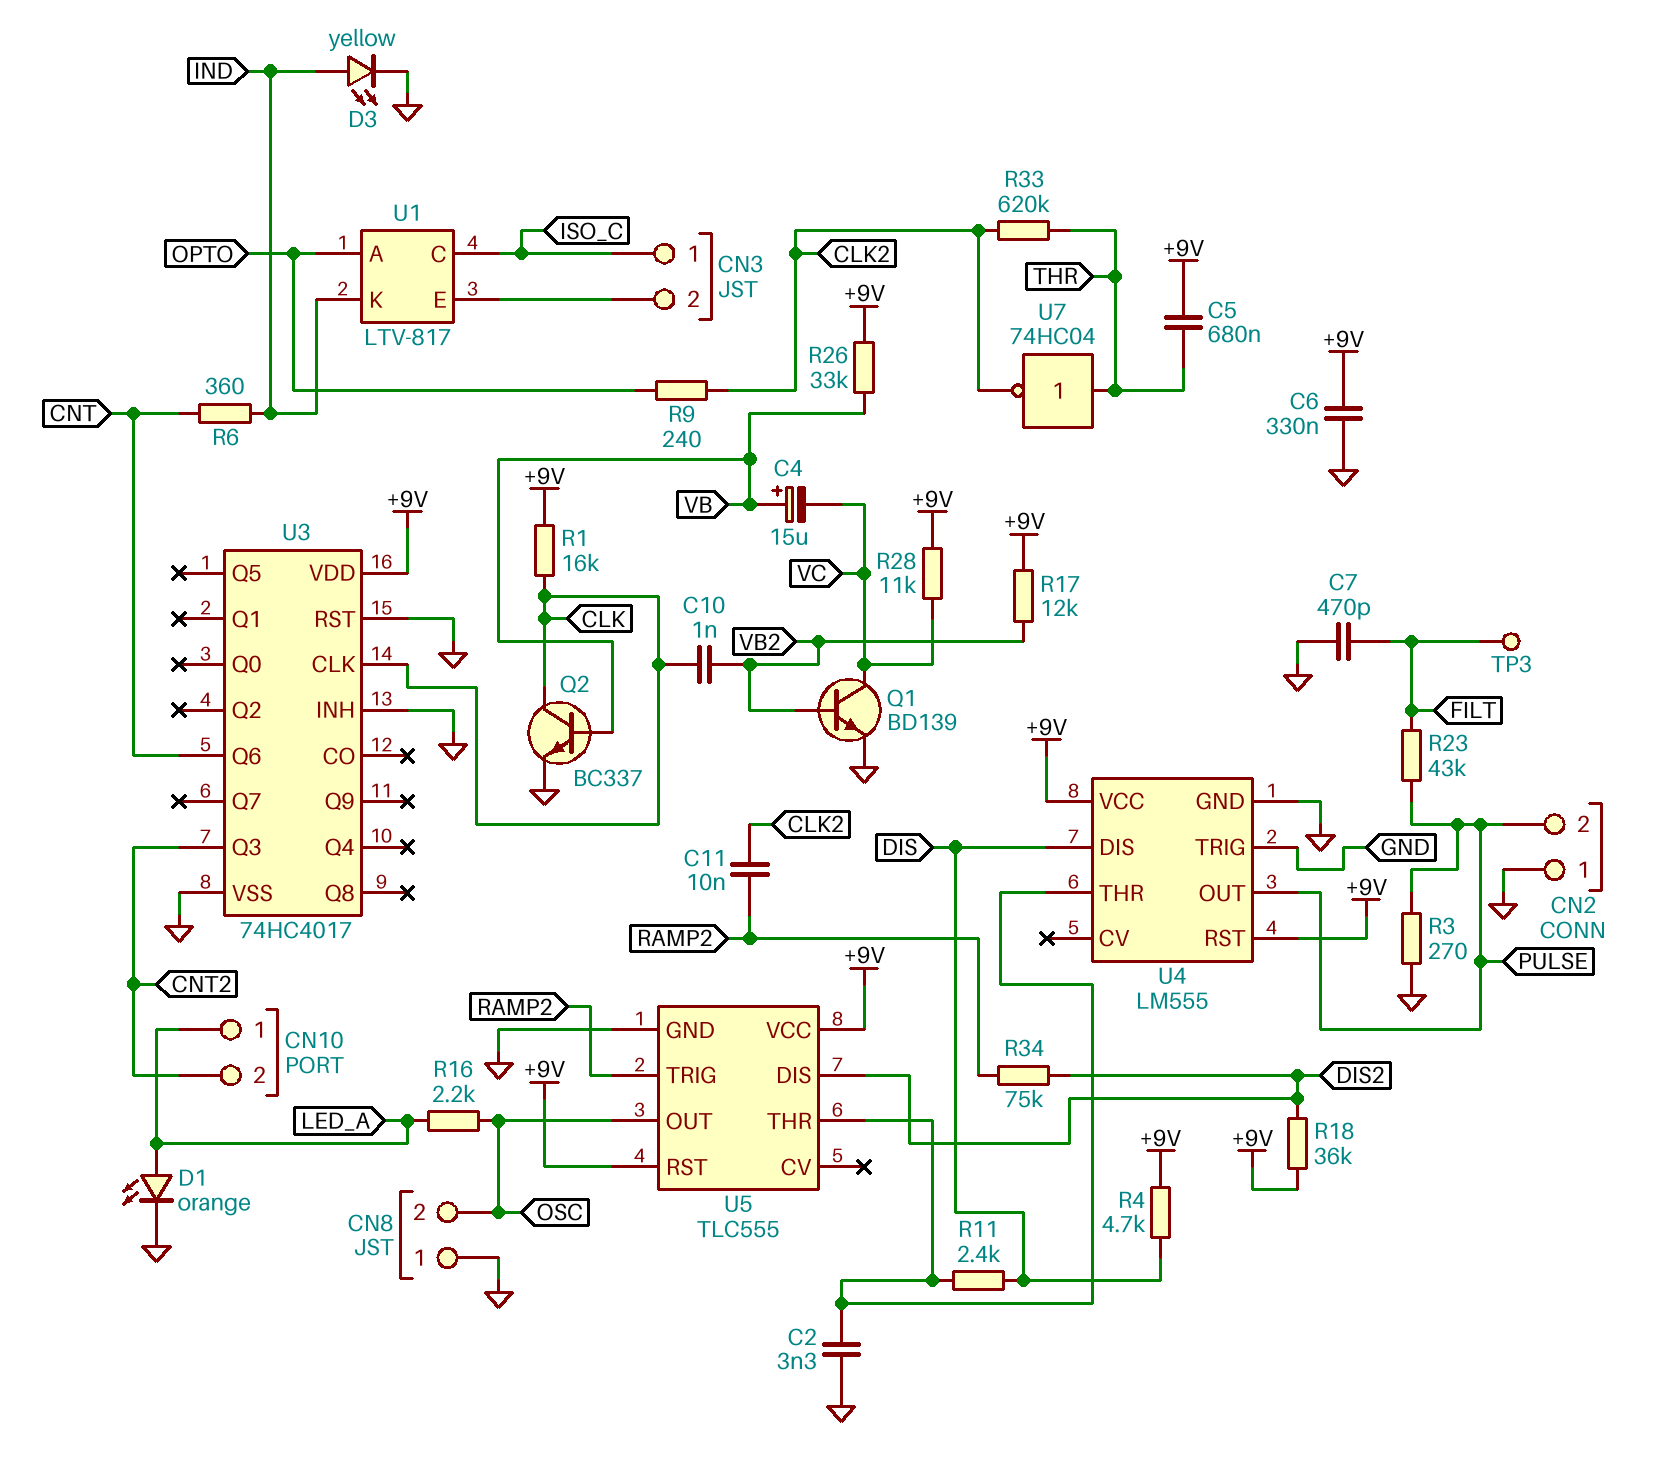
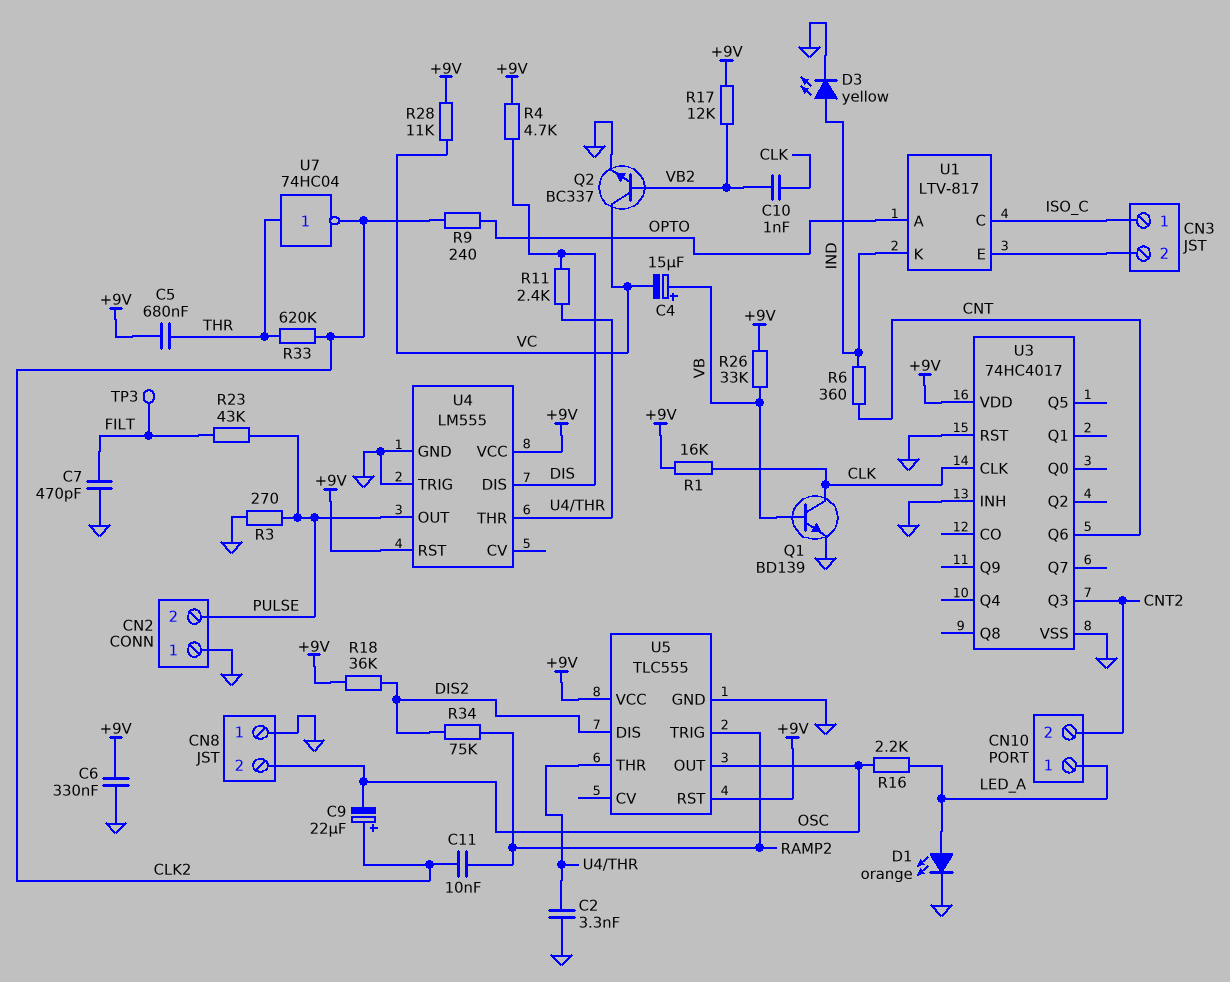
C9: none -> 22uF (plus CLK2, minus OSC)
Q1: NPN BD139 (B VB2, C VC, E GND) -> NPN BD139 (B VB, C CLK, E GND)
Q2: NPN BC337 (B VB, C CLK, E GND) -> NPN BC337 (B VB2, C VC, E GND)

